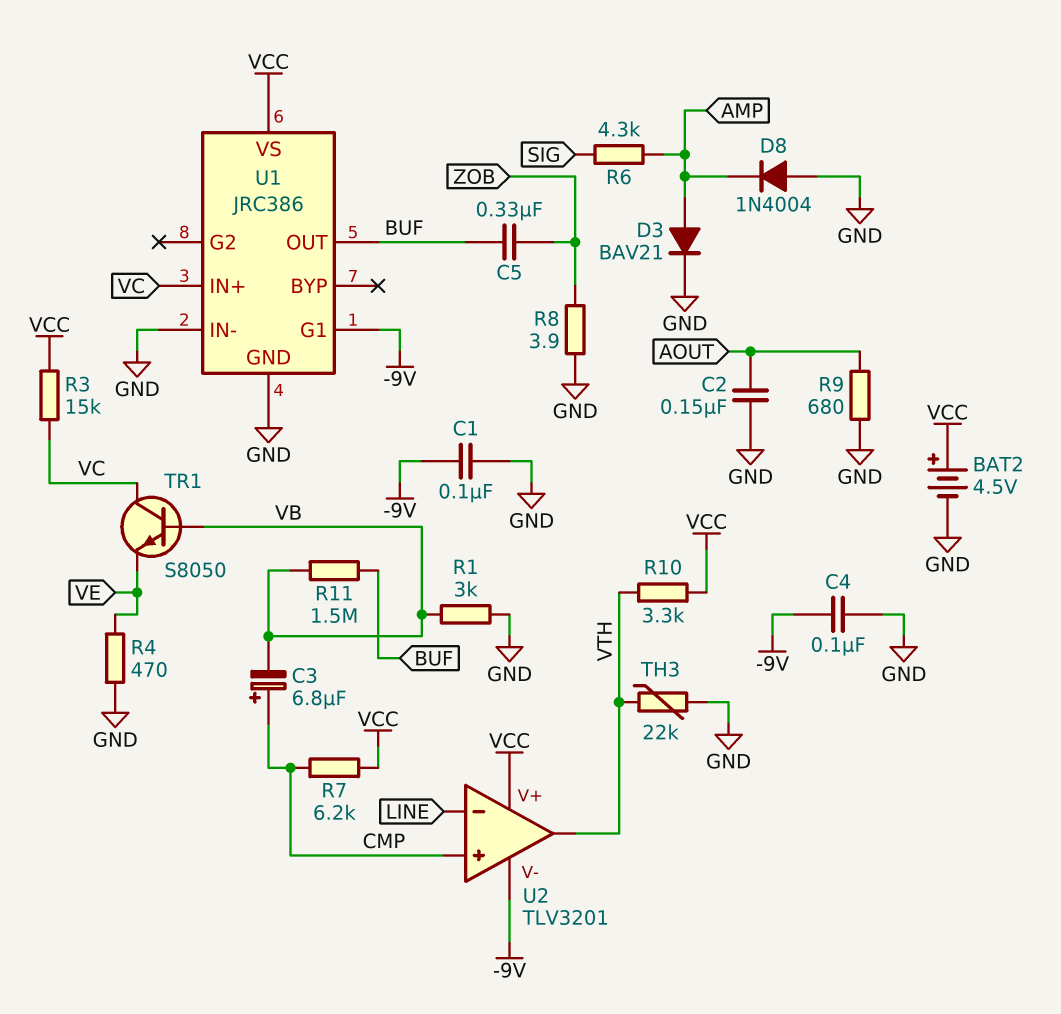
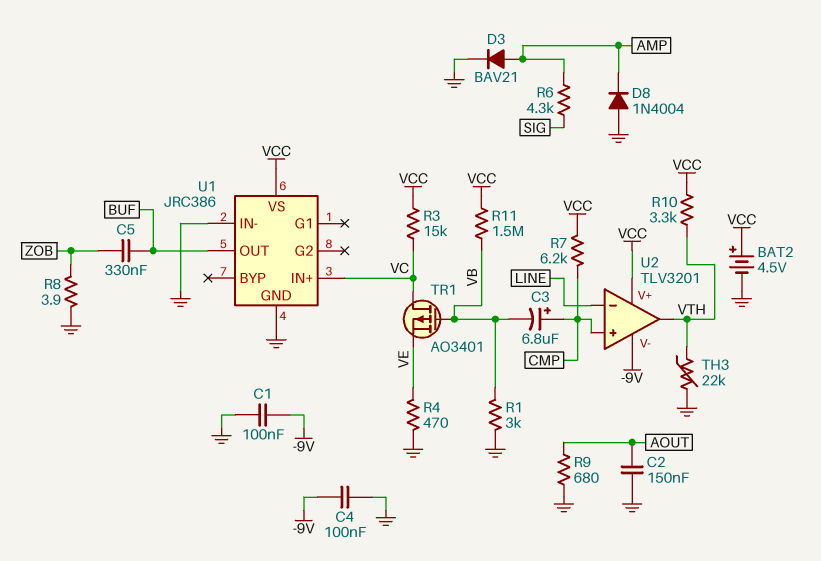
R11: 1.5M (BUF, VB) -> 1.5M (VB, VCC)
TR1: NPN S8050 (B VB, C VC, E VE) -> PMOS AO3401 (G VB, D VC, S VE)
U1 pin G1: -9V -> none

